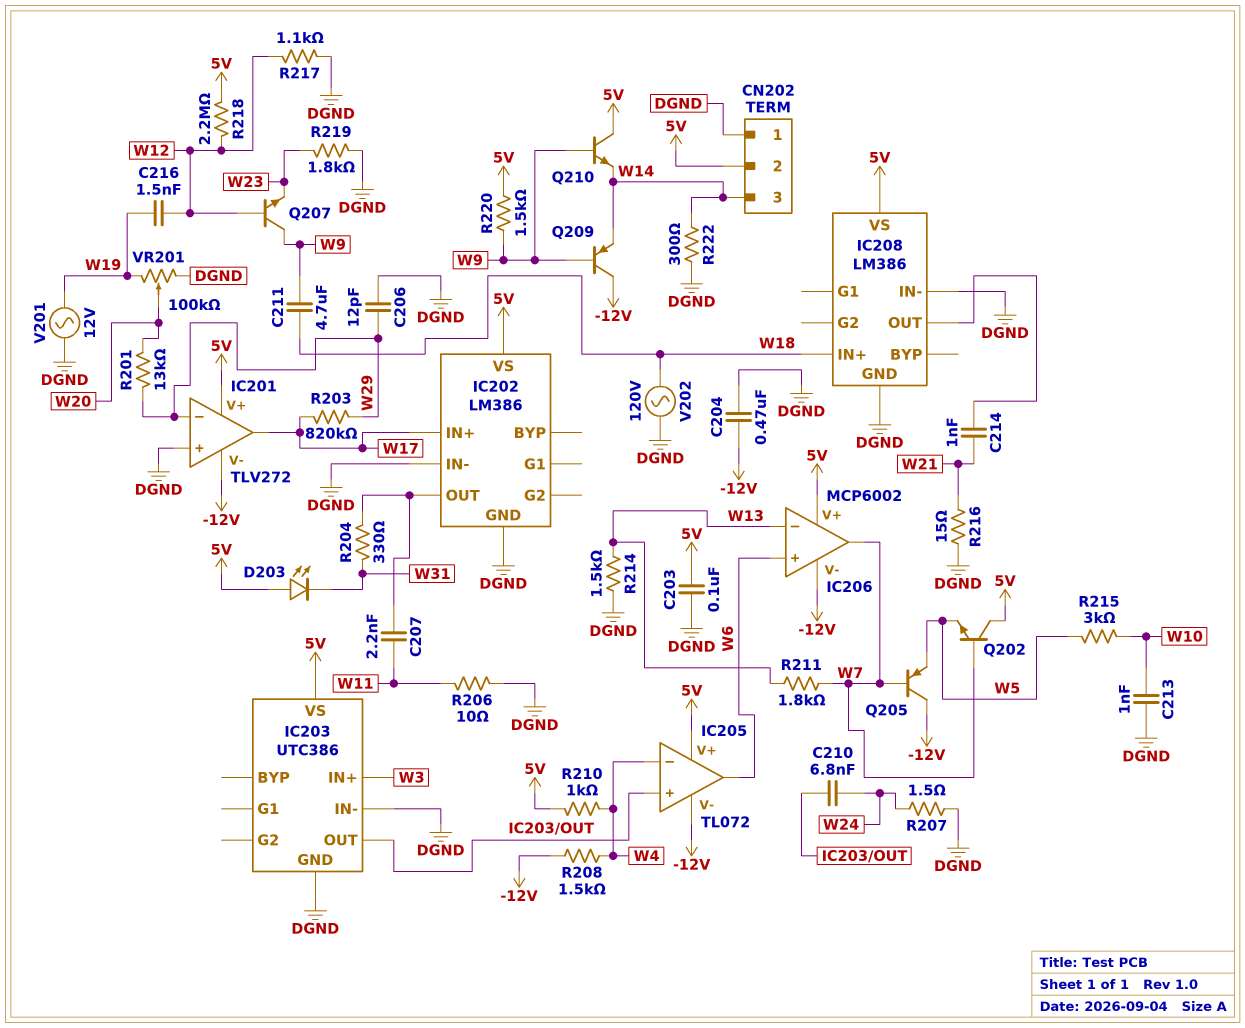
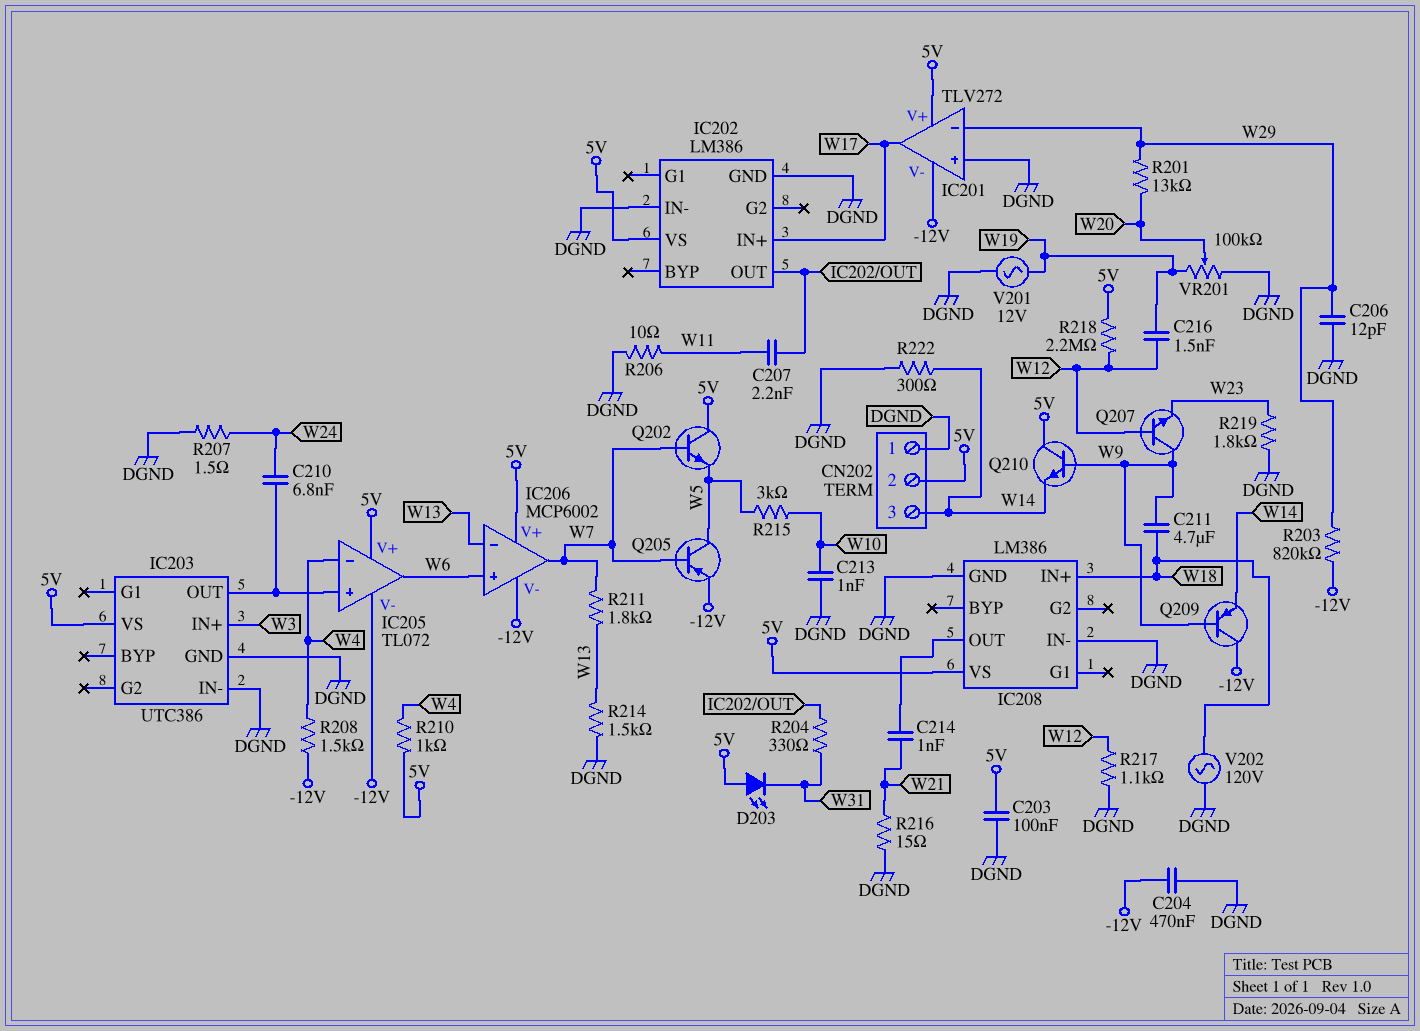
Q205: PNP (B W7, C -12V, E W5) -> PNP (B W7, C W5, E -12V)
R203: 820k (W17, W29) -> 820k (-12V, W29)
R220: 1.5k (5V, W9) -> none

